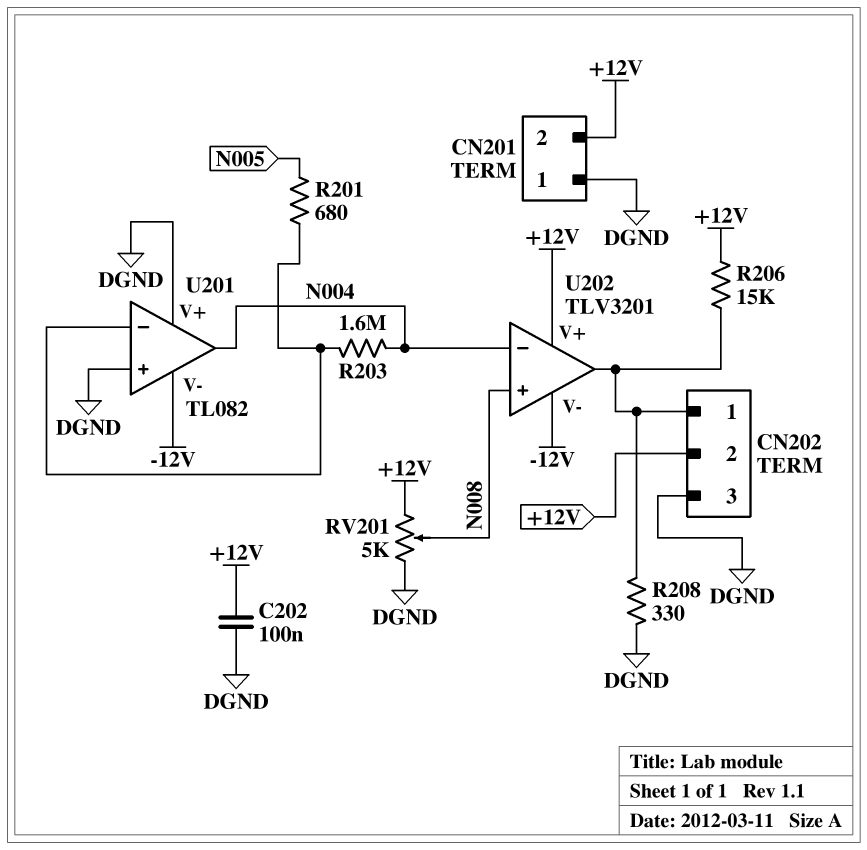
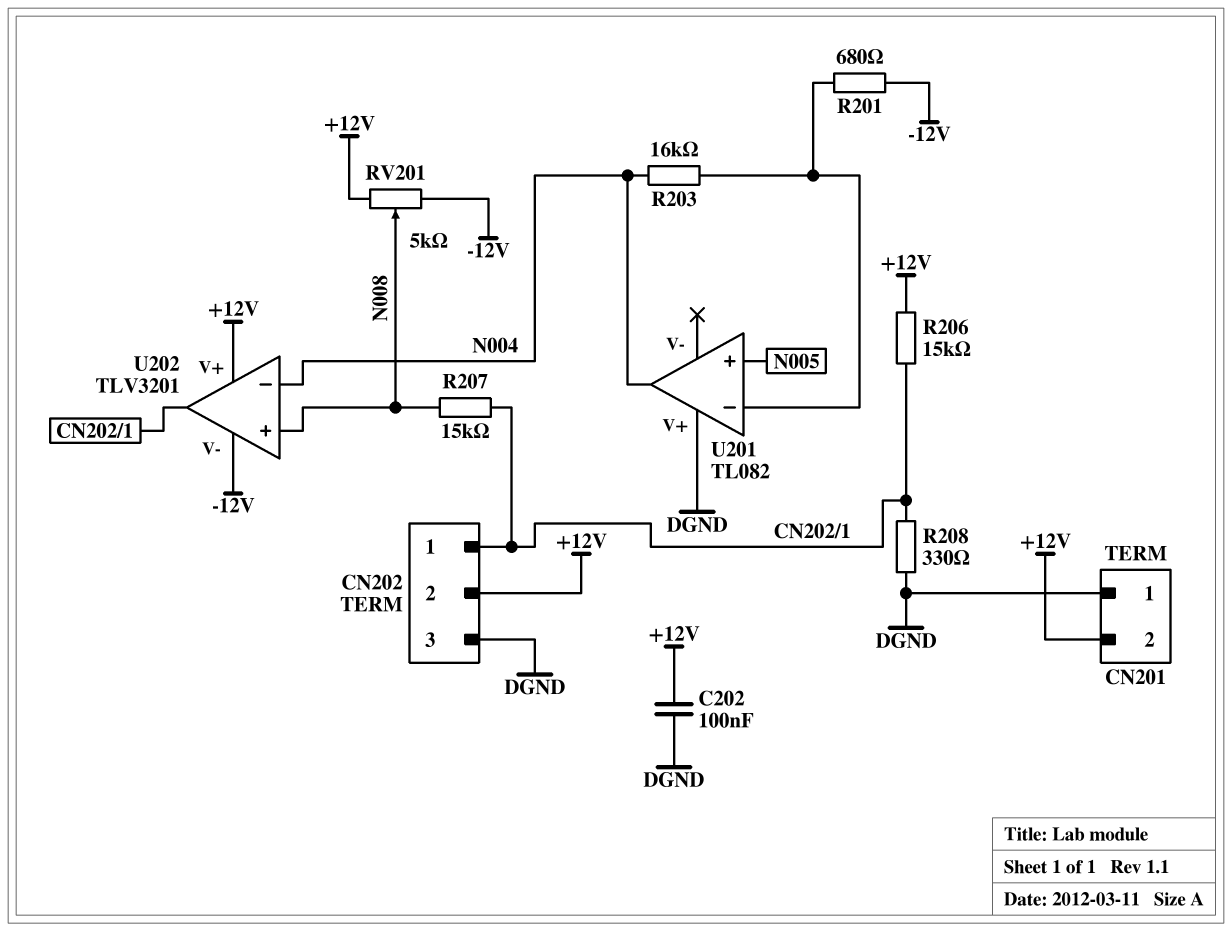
R201: 680 (N005, U201/in-) -> 680 (-12V, U201/in-)
R203: 1.6M (N004, U201/in-) -> 16k (N004, U201/in-)
R207: none -> 15k (CN202/1, N008)
RV201: 5k (+12V, DGND, wiper N008) -> 5k (+12V, -12V, wiper N008)
U201 pin V-: -12V -> none
U201 pin in+: DGND -> N005

